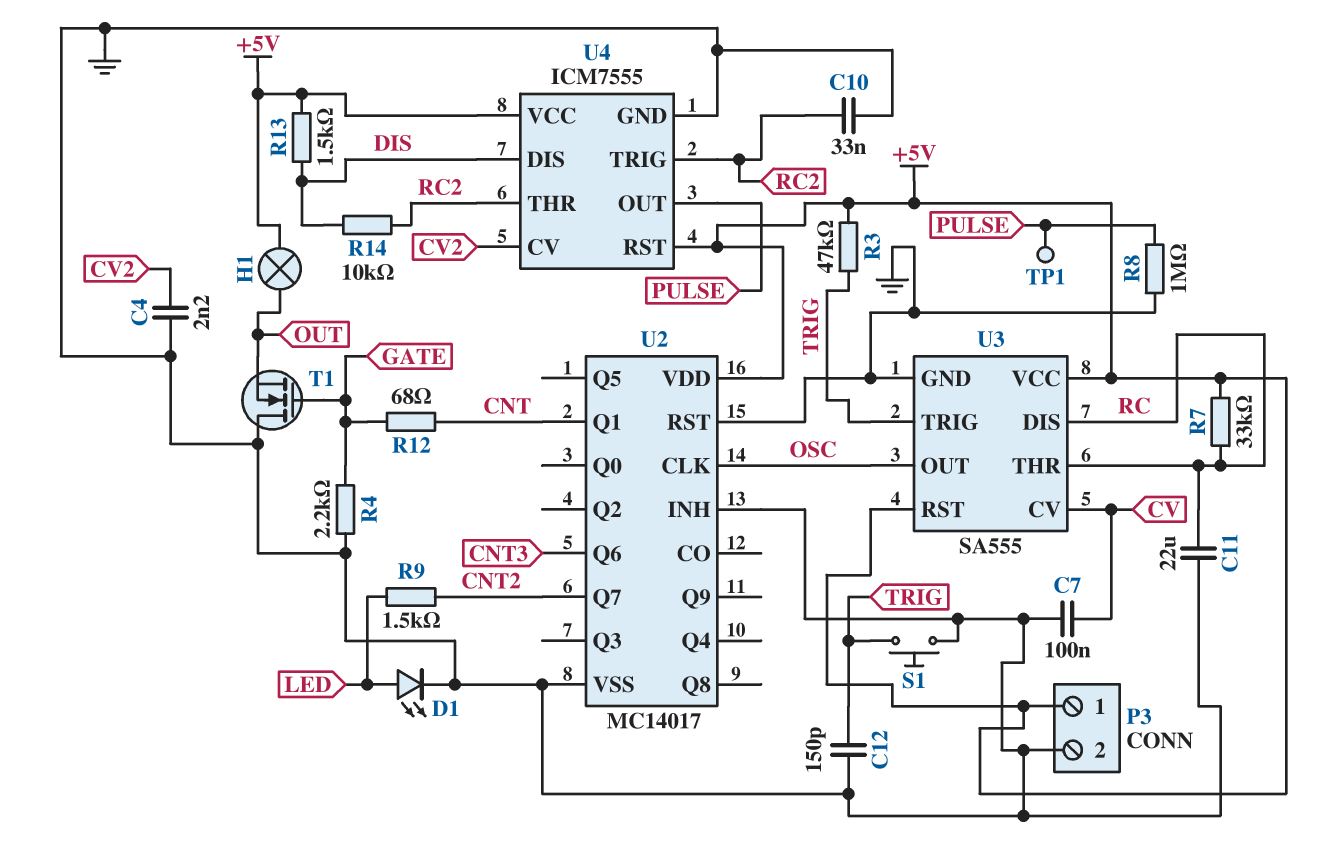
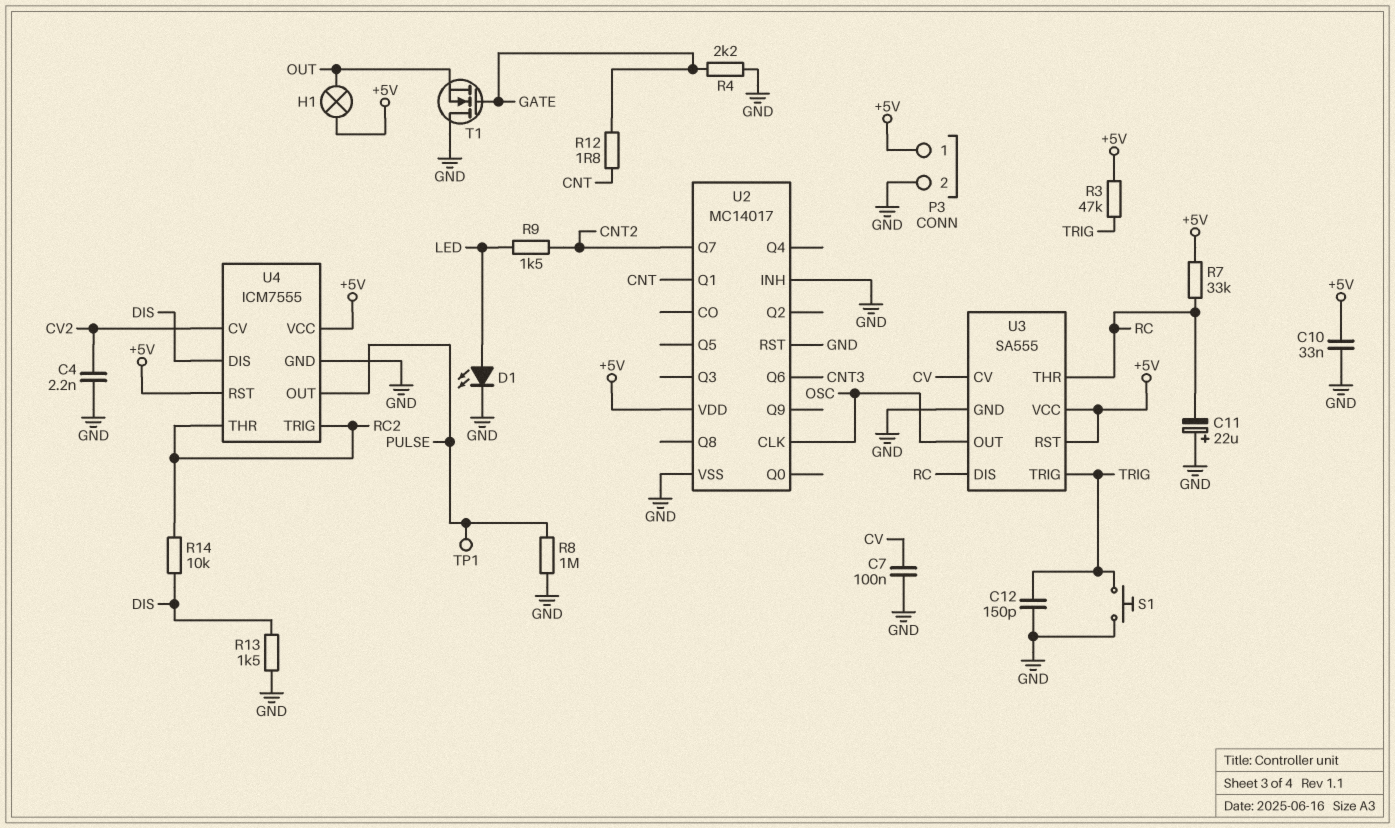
C10: 33nF (GND, RC2) -> 33nF (+5V, GND)
C11: 22uF (GND, RC) -> 22uF (plus GND, minus RC)
R12: 68 (CNT, GATE) -> 1.8 (CNT, GATE)
R13: 1.5k (+5V, DIS) -> 1.5k (DIS, GND)

